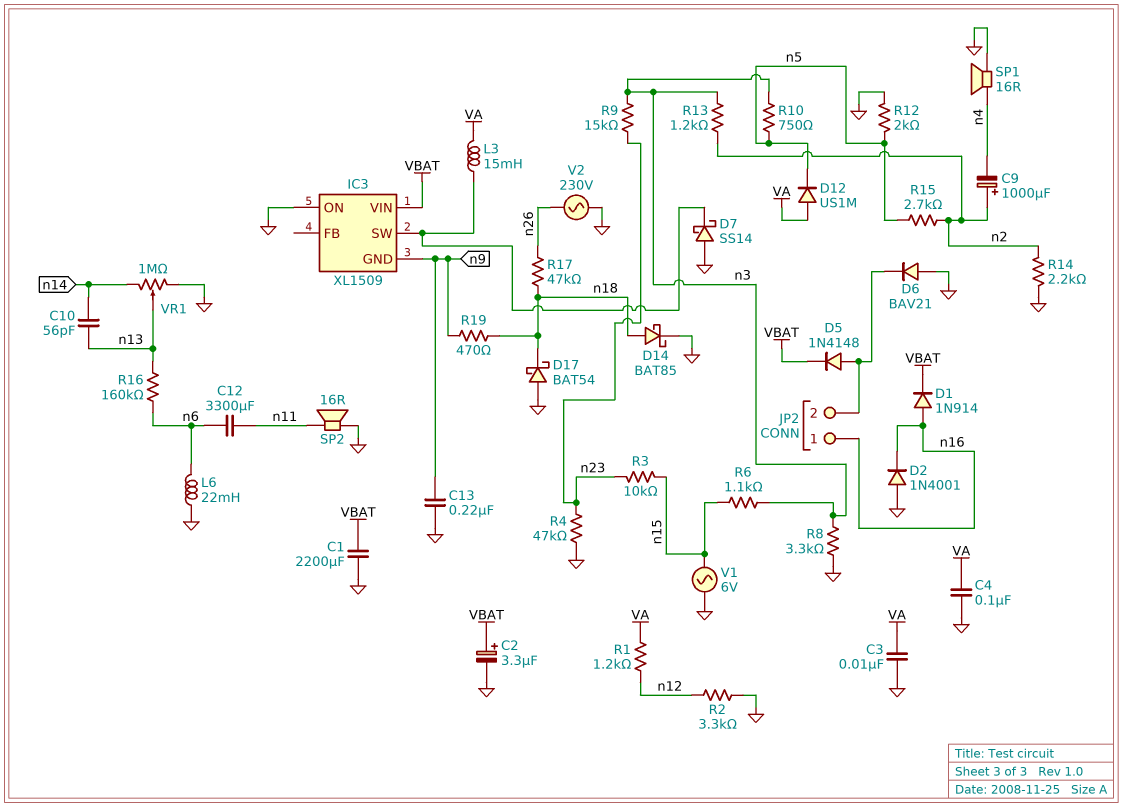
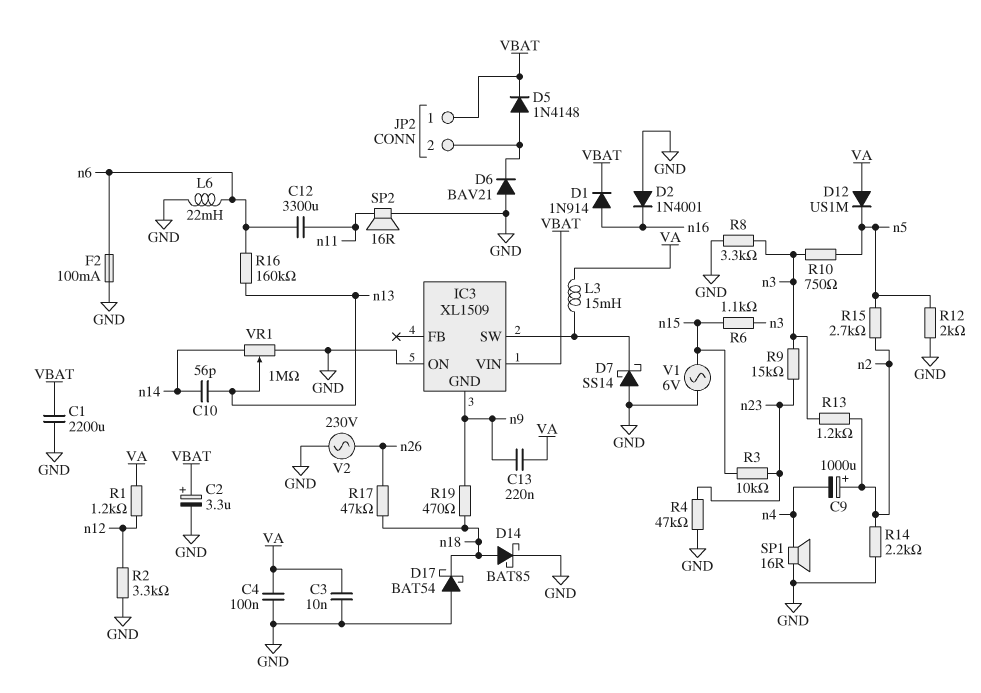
C13: 220nF (GND, n9) -> 220nF (VA, n9)
F2: none -> 100mA (GND, n6)
JP2 pin 1: n16 -> VBAT

